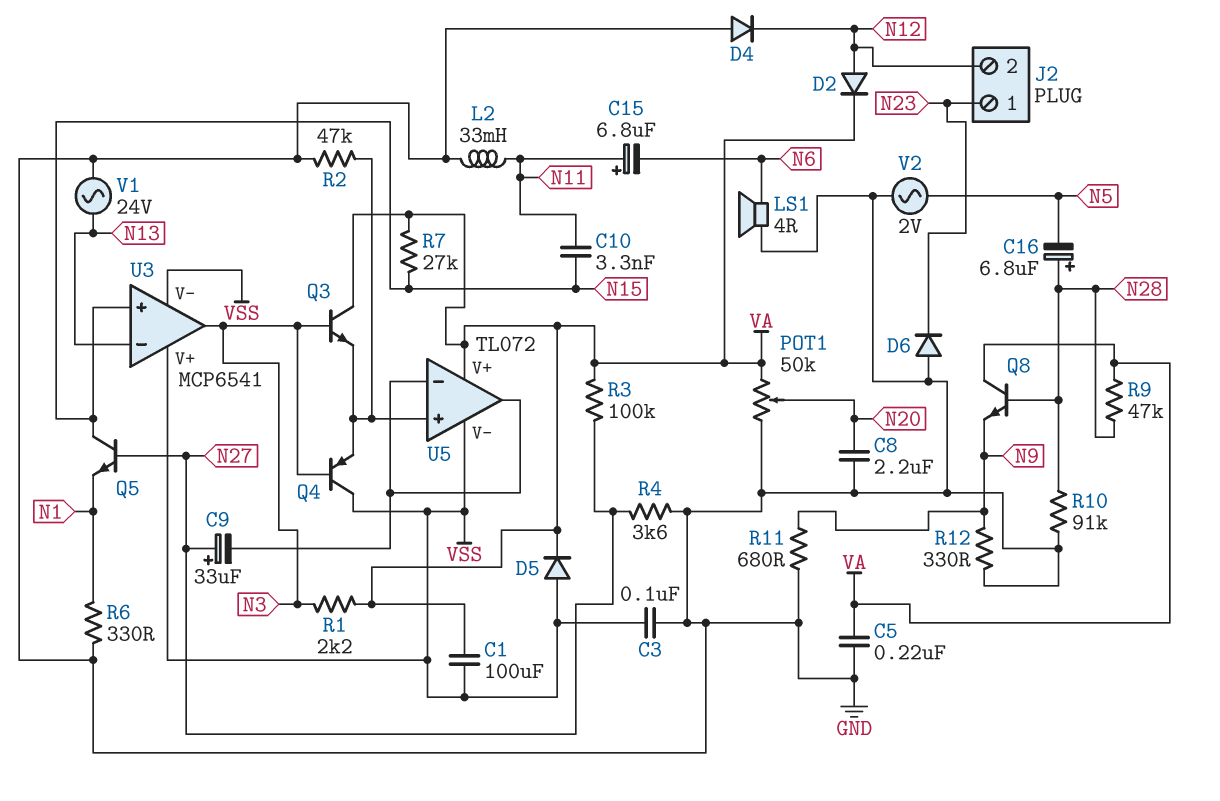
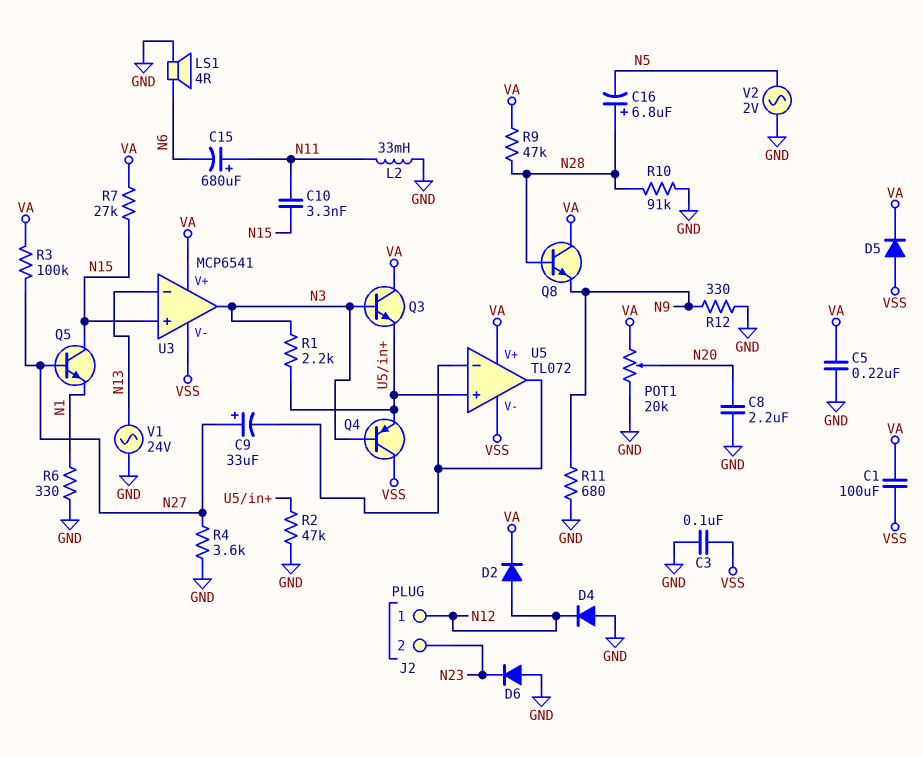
C15: 6.8uF (plus N11, minus N6) -> 680uF (plus N11, minus N6)
J2 pin 1: N23 -> N12
J2 pin 2: N12 -> N23
POT1: 50k (GND, VA, wiper N20) -> 20k (GND, VA, wiper N20)
R1: 2.2k (N3, VA) -> 2.2k (N3, U5/in+)
U3 pin V+: VSS -> VA

